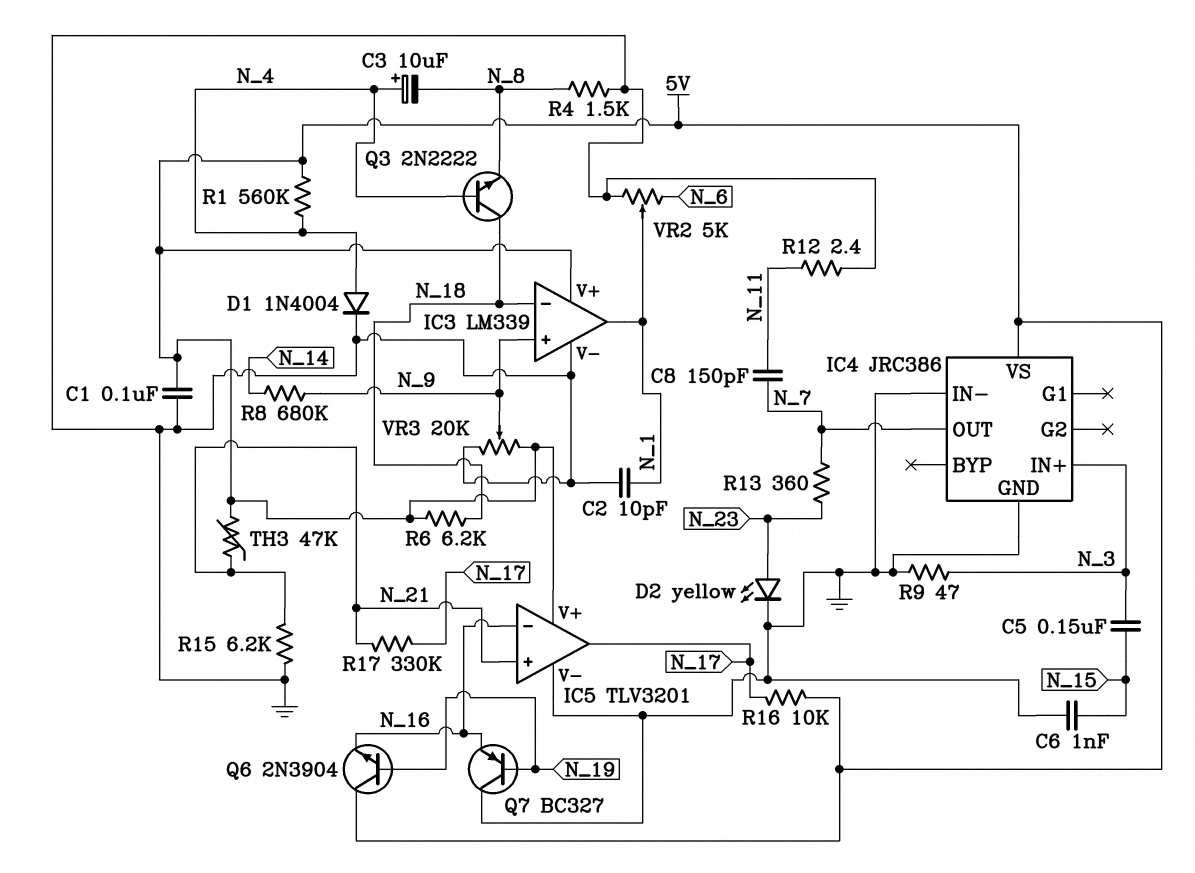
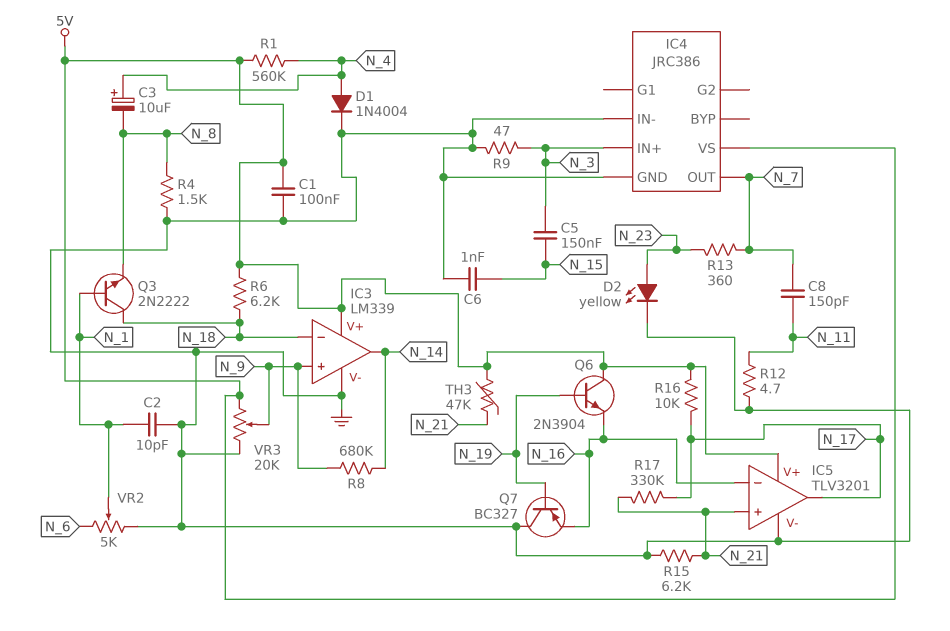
IC3 pin out: N_1 -> N_14
Q3: NPN 2N2222 (B N_4, C N_18, E N_8) -> NPN 2N2222 (B N_1, C N_18, E N_8)
R12: 2.4 (GND, N_11) -> 4.7 (GND, N_11)

